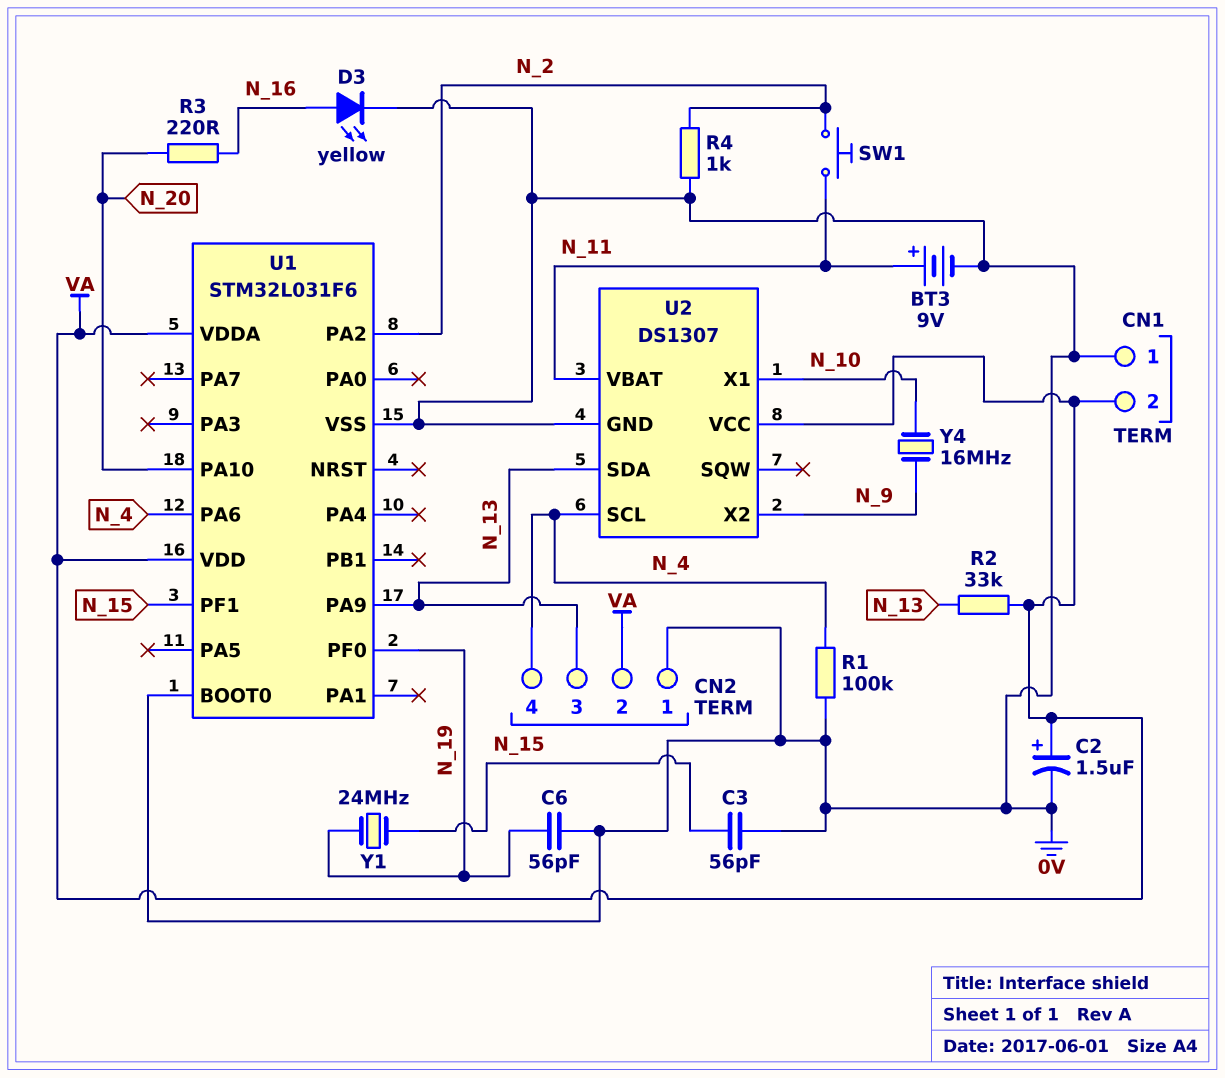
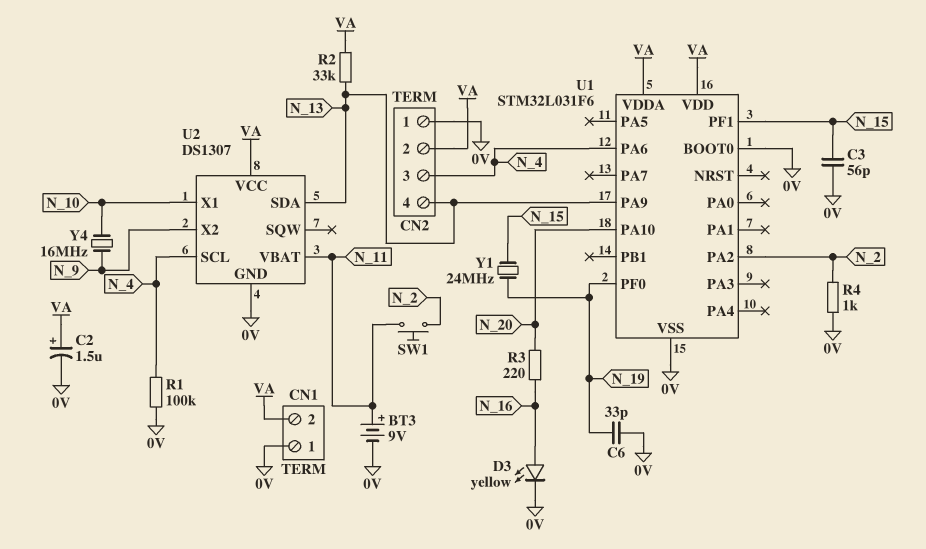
C6: 56pF (0V, N_19) -> 33pF (0V, N_19)
CN2 pin 3: N_13 -> N_4
CN2 pin 4: N_4 -> N_13

